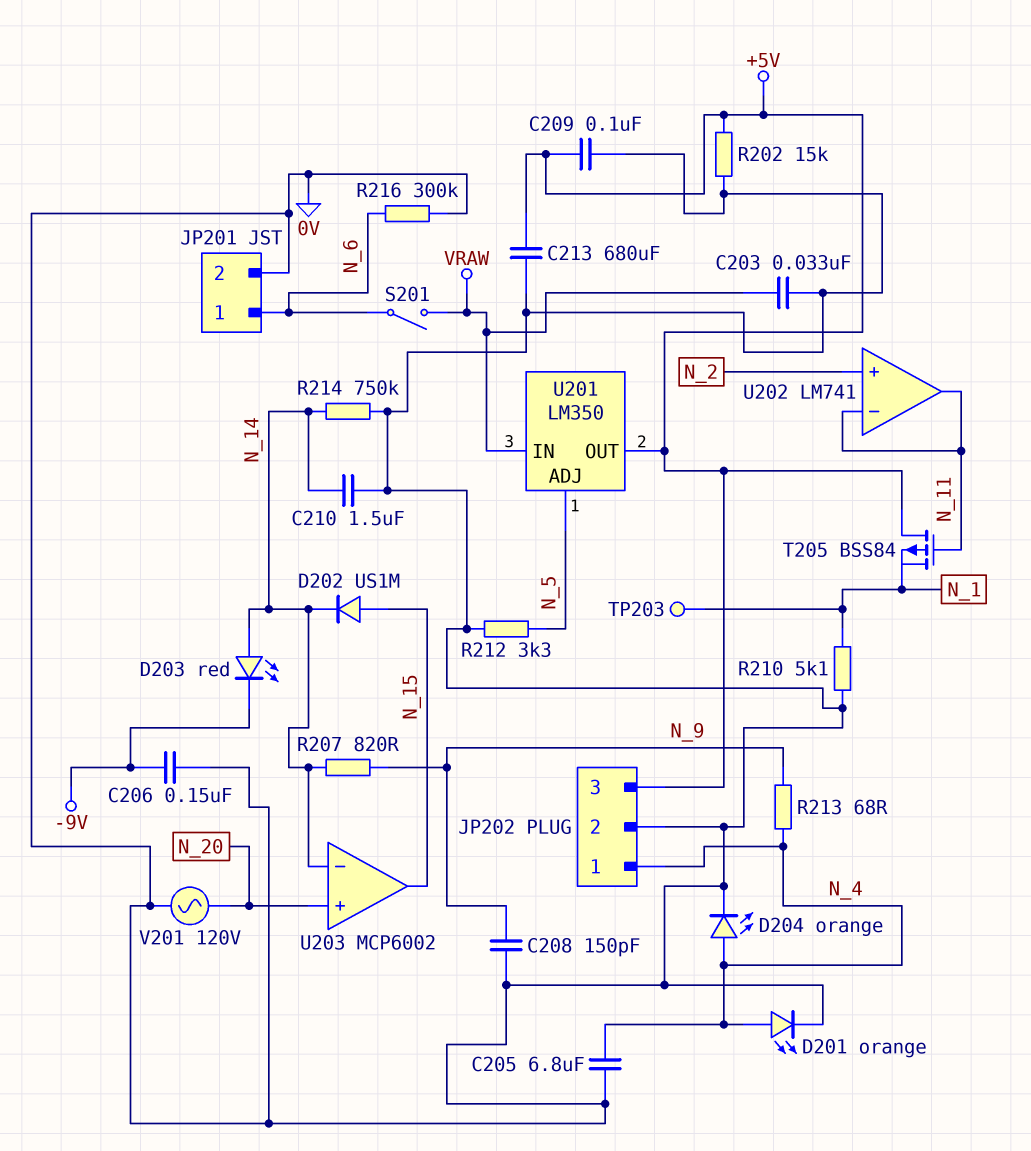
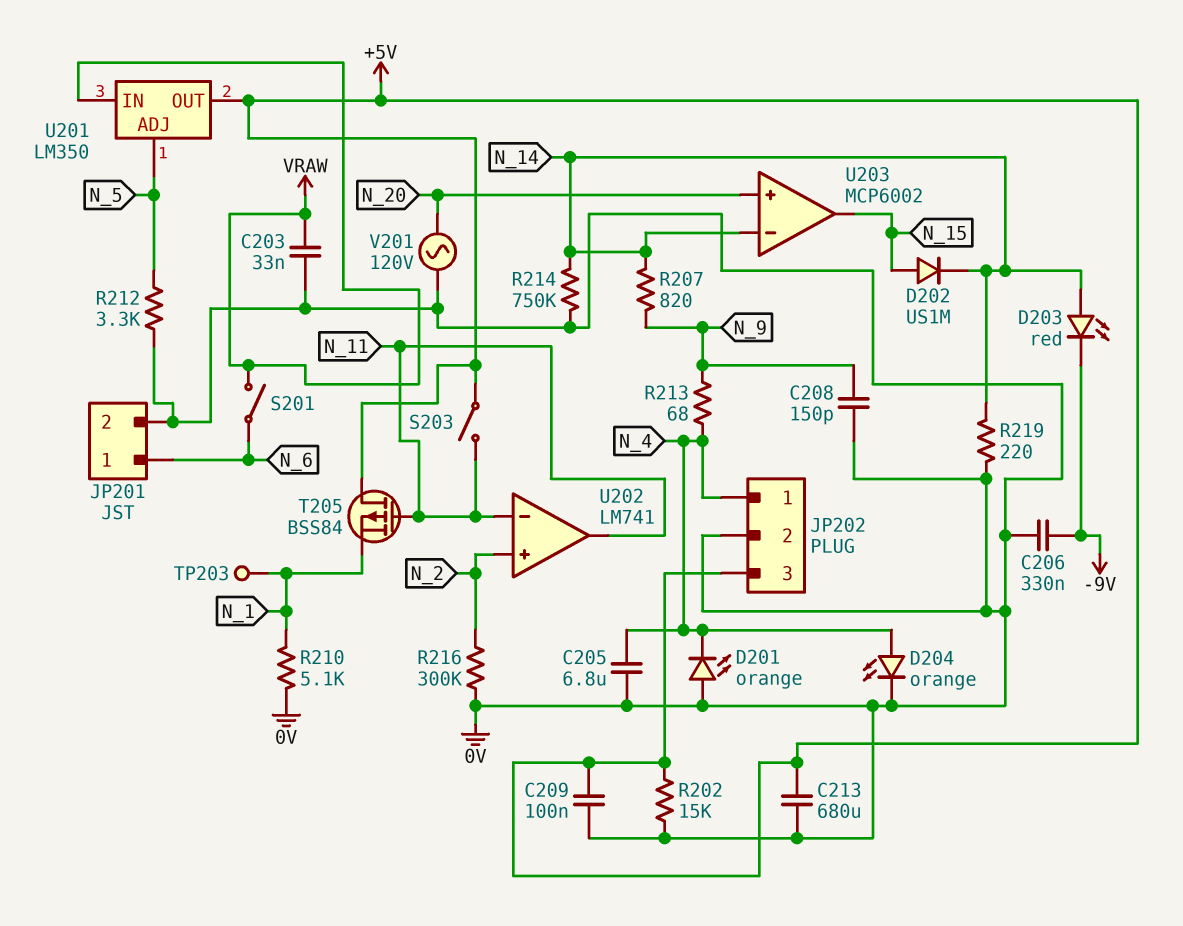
C206: 150nF (-9V, 0V) -> 330nF (-9V, 0V)
C210: 1.5uF (0V, N_14) -> none
D201: LED orange (A N_4, K 0V) -> LED orange (A 0V, K N_4)
R216: 300k (0V, N_6) -> 300k (0V, N_2)
R219: none -> 220 (0V, N_14)
S203: none -> switch (+5V, N_11)

